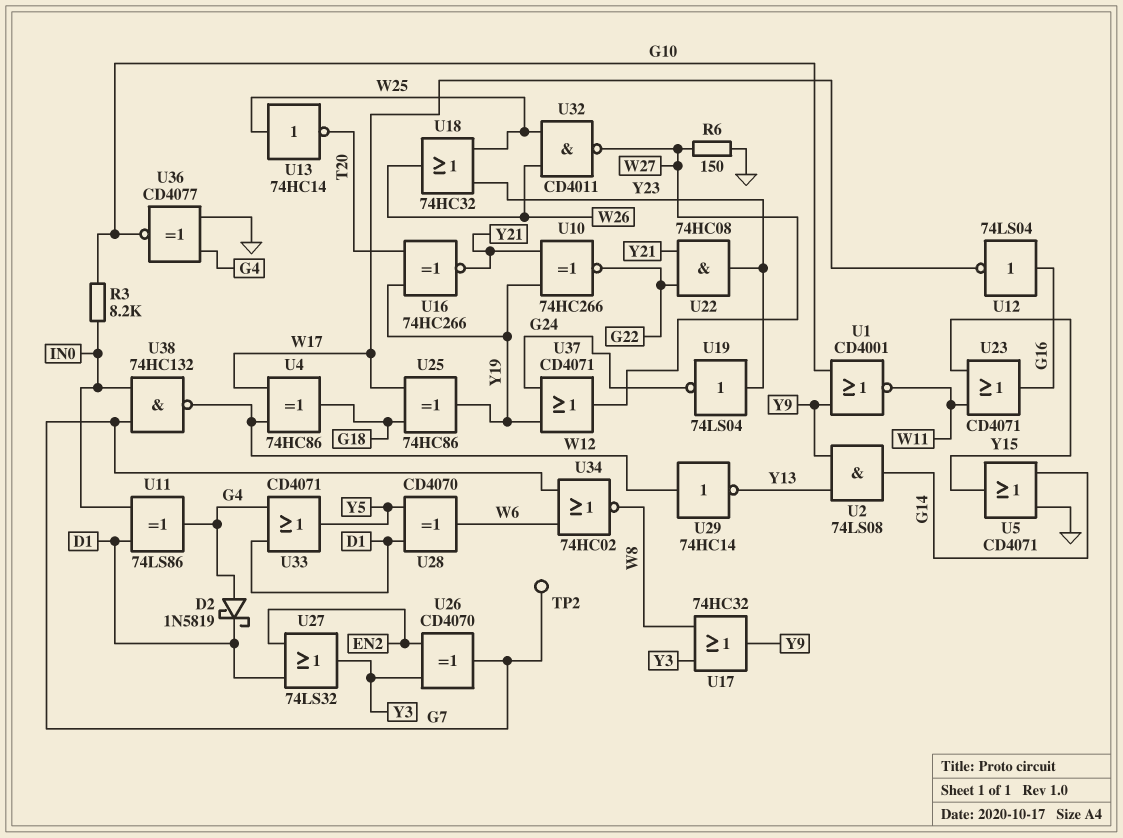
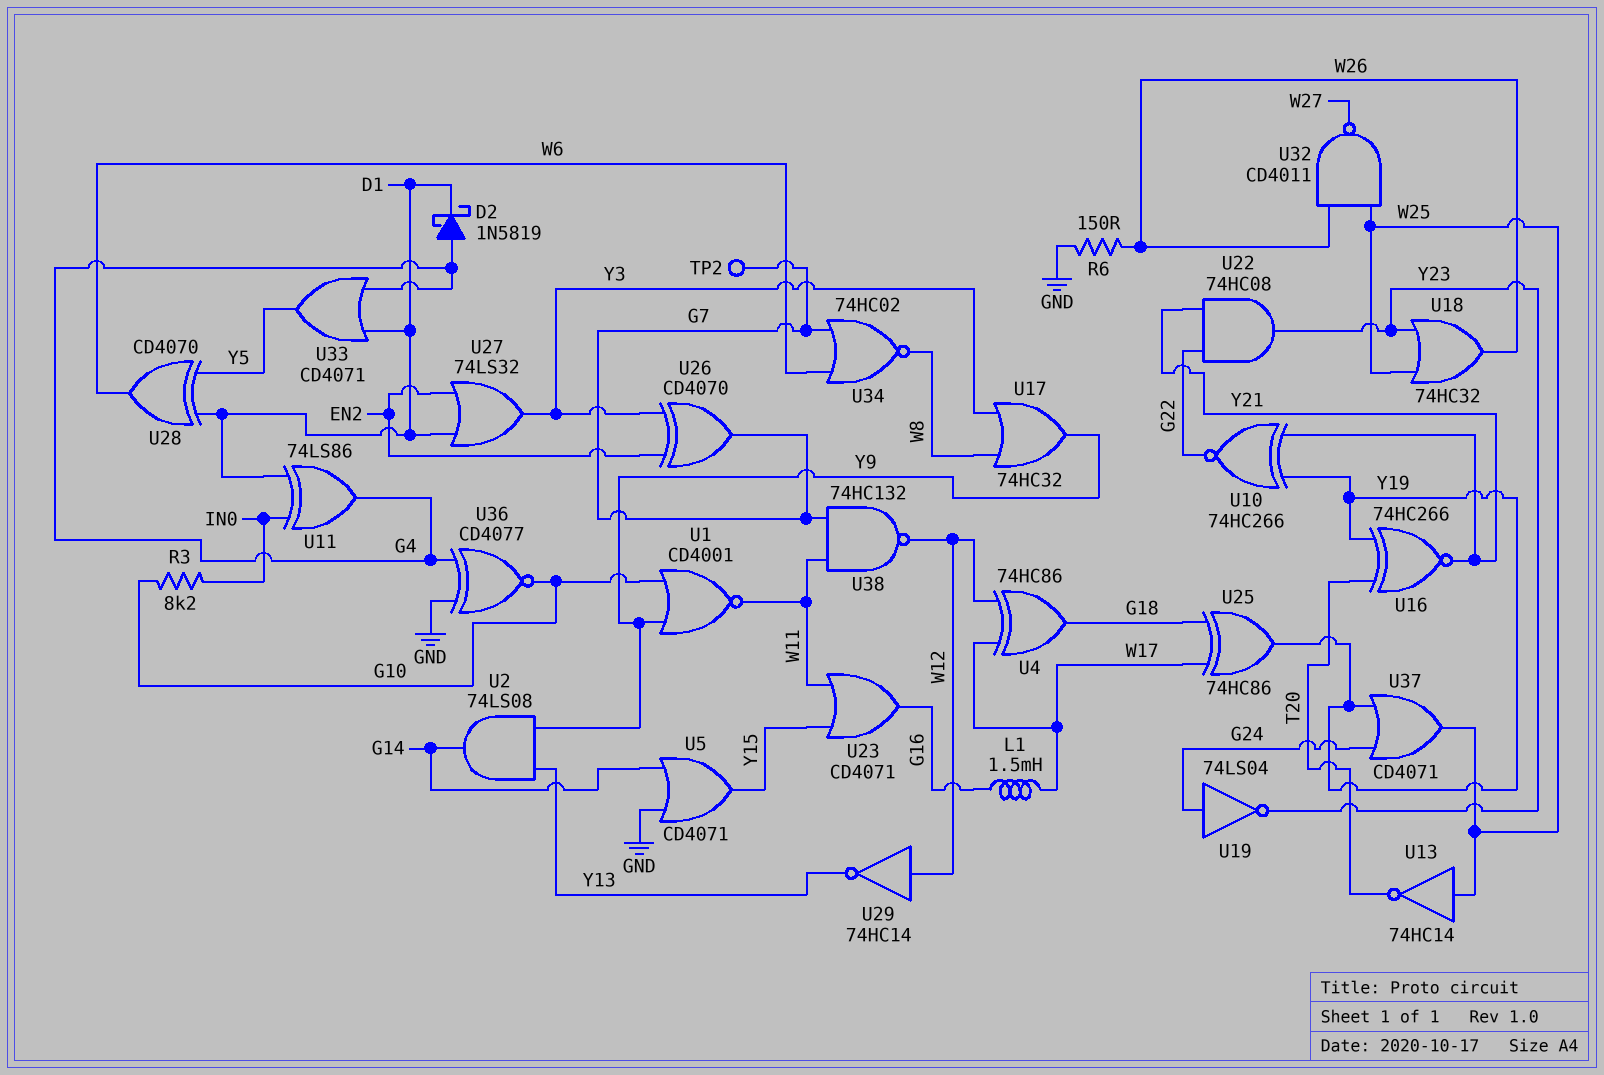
L1: none -> 1.5mH (G16, W17)
R6: 150 (GND, W27) -> 150 (GND, W26)
U12: NOT 74LS04 (in G16, out W17) -> none
U19: NOT 74LS04 (in Y23, out G24) -> NOT 74LS04 (in G24, out Y23)
U37: OR CD4071 (in G24, in Y19, out W27) -> OR CD4071 (in G24, in Y19, out W25)
U38: NAND 74HC132 (in G7, in IN0, out W12) -> NAND 74HC132 (in G7, in W11, out W12)

